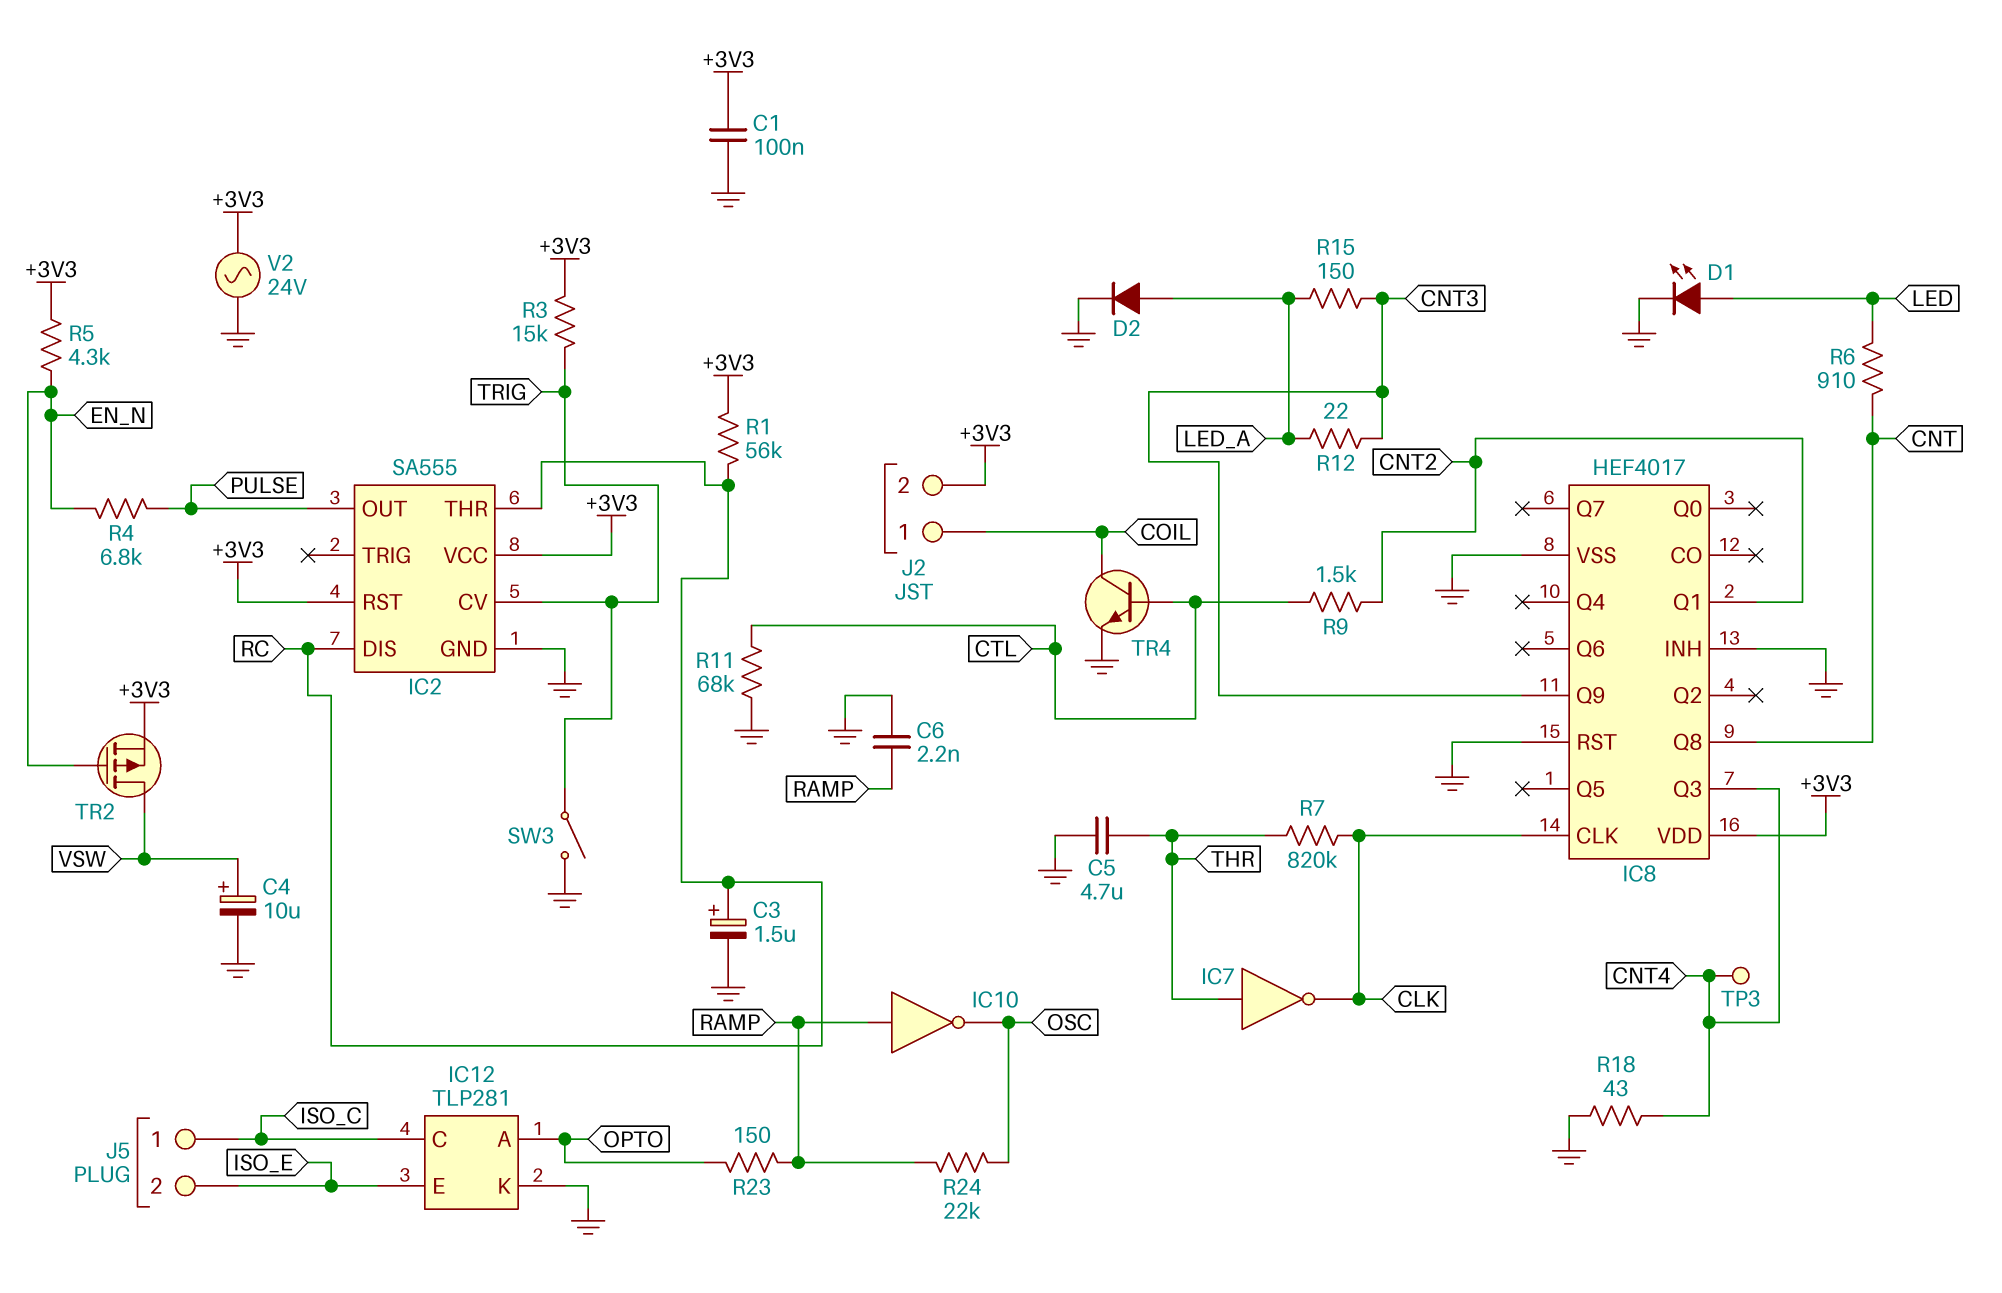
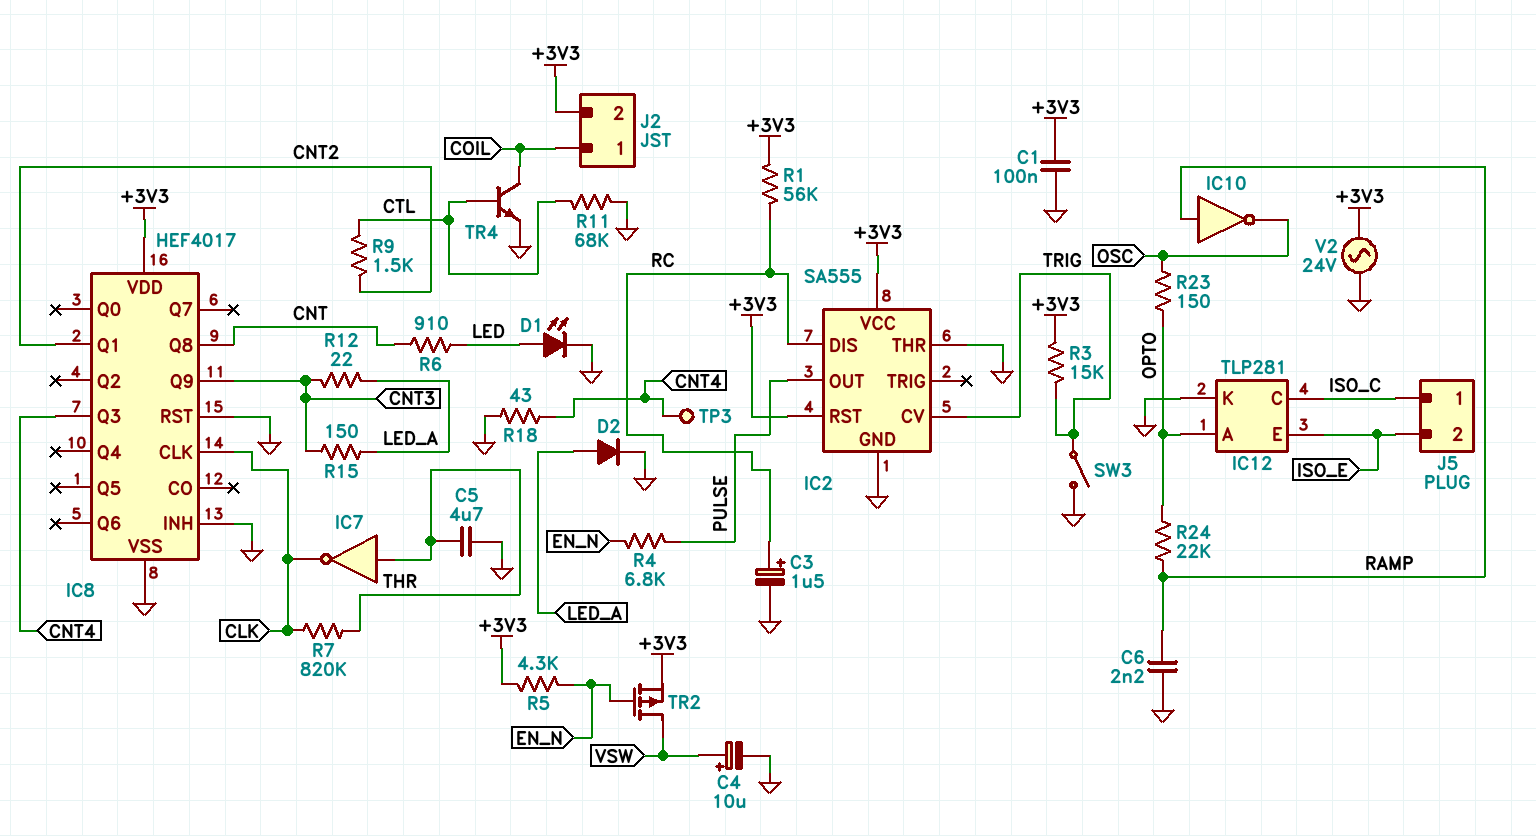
IC2 pin THR: RC -> GND
R23: 150 (OPTO, RAMP) -> 150 (OPTO, OSC)
R24: 22k (OSC, RAMP) -> 22k (OPTO, RAMP)

